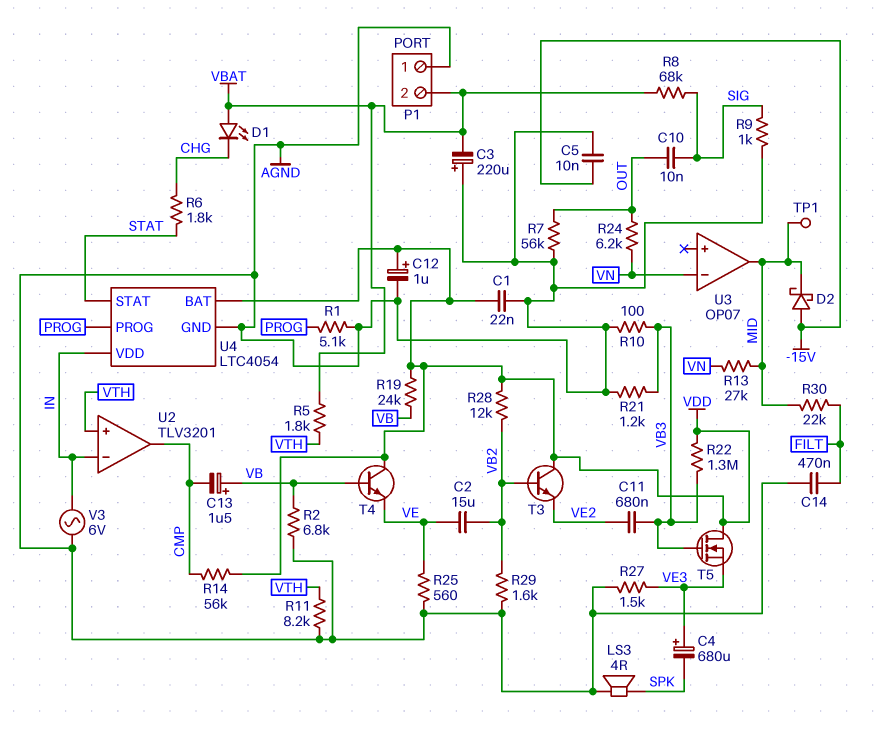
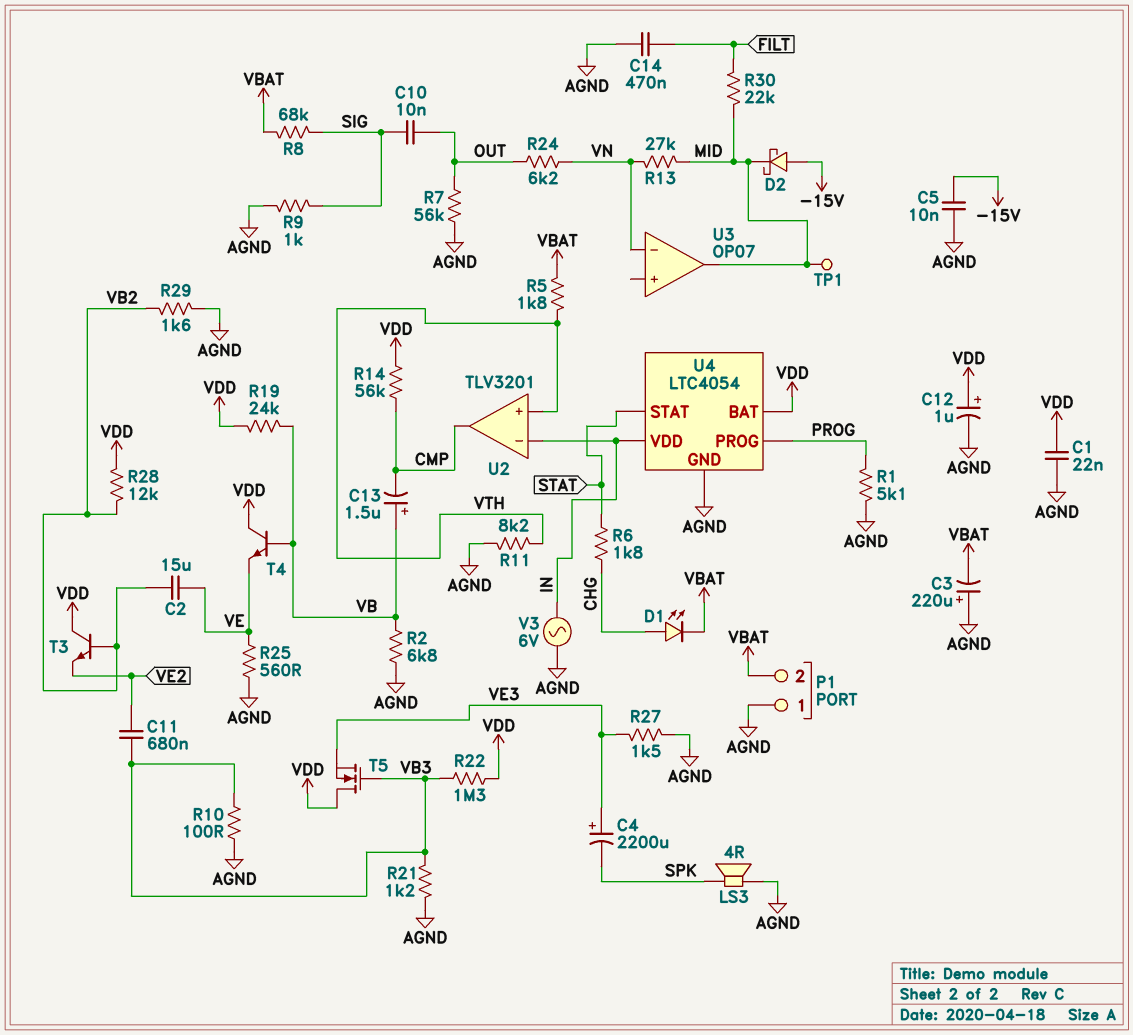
C4: 680uF (plus VE3, minus SPK) -> 2200uF (plus VE3, minus SPK)
D1: LED (A VBAT, K CHG) -> LED (A CHG, K VBAT)

